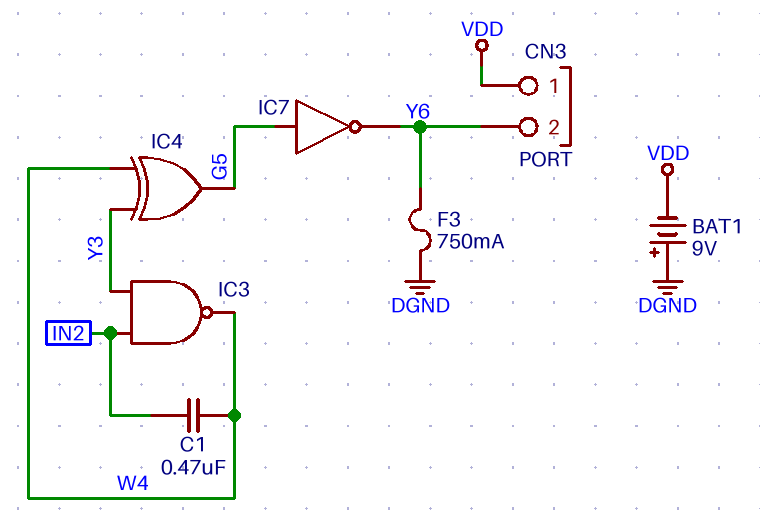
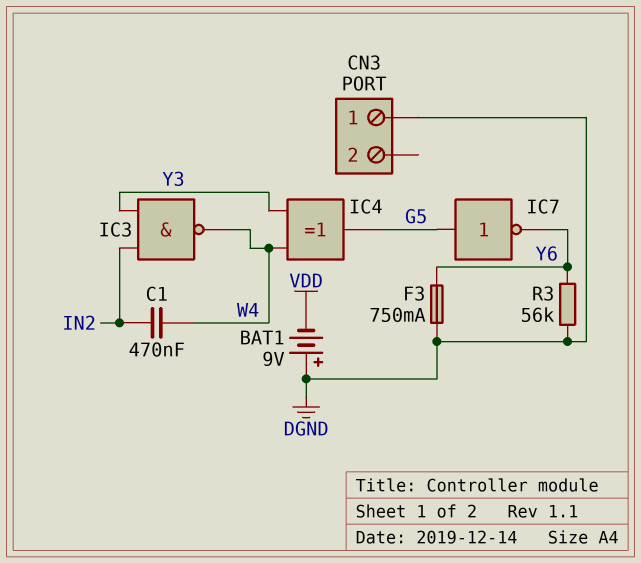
CN3 pin 1: VDD -> DGND
CN3 pin 2: Y6 -> none
R3: none -> 56k (DGND, Y6)

